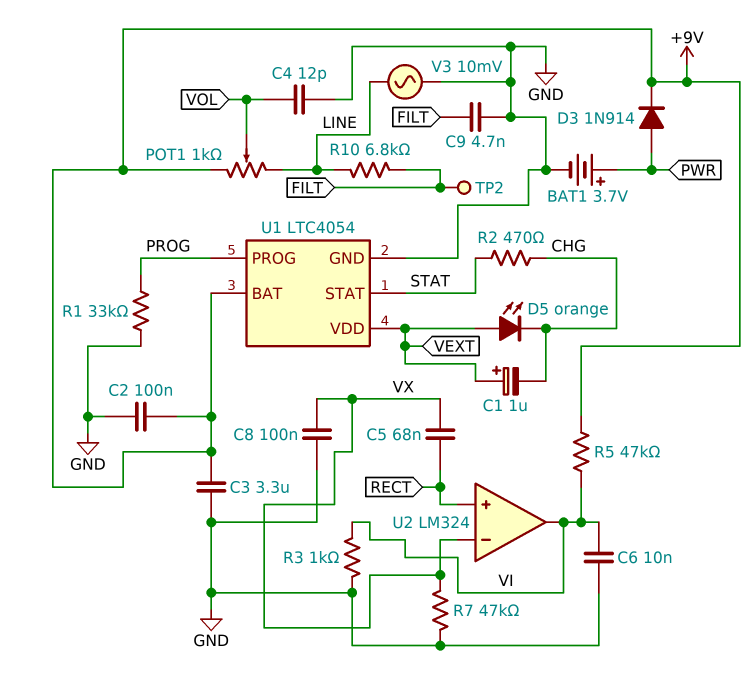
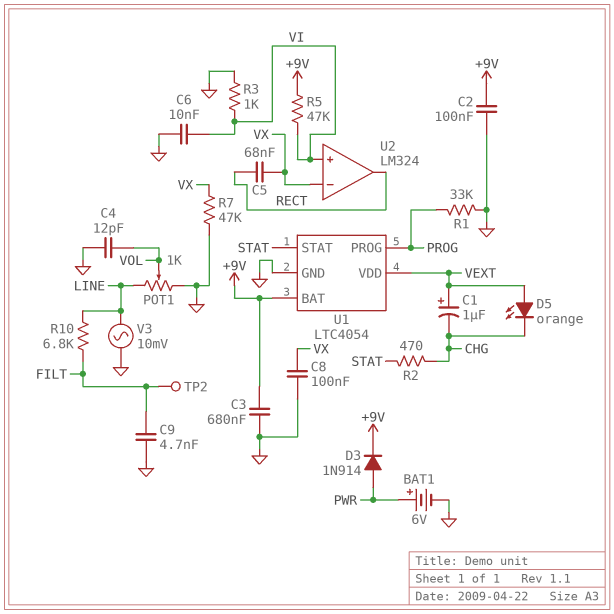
BAT1: 3.7V (plus PWR, minus GND) -> 6V (plus PWR, minus GND)
C3: 3.3uF (+9V, GND) -> 680nF (+9V, GND)
POT1: 1k (+9V, LINE, wiper VOL) -> 1k (GND, LINE, wiper VOL)
U2 pin in+: RECT -> VI
U2 pin out: VI -> RECT

